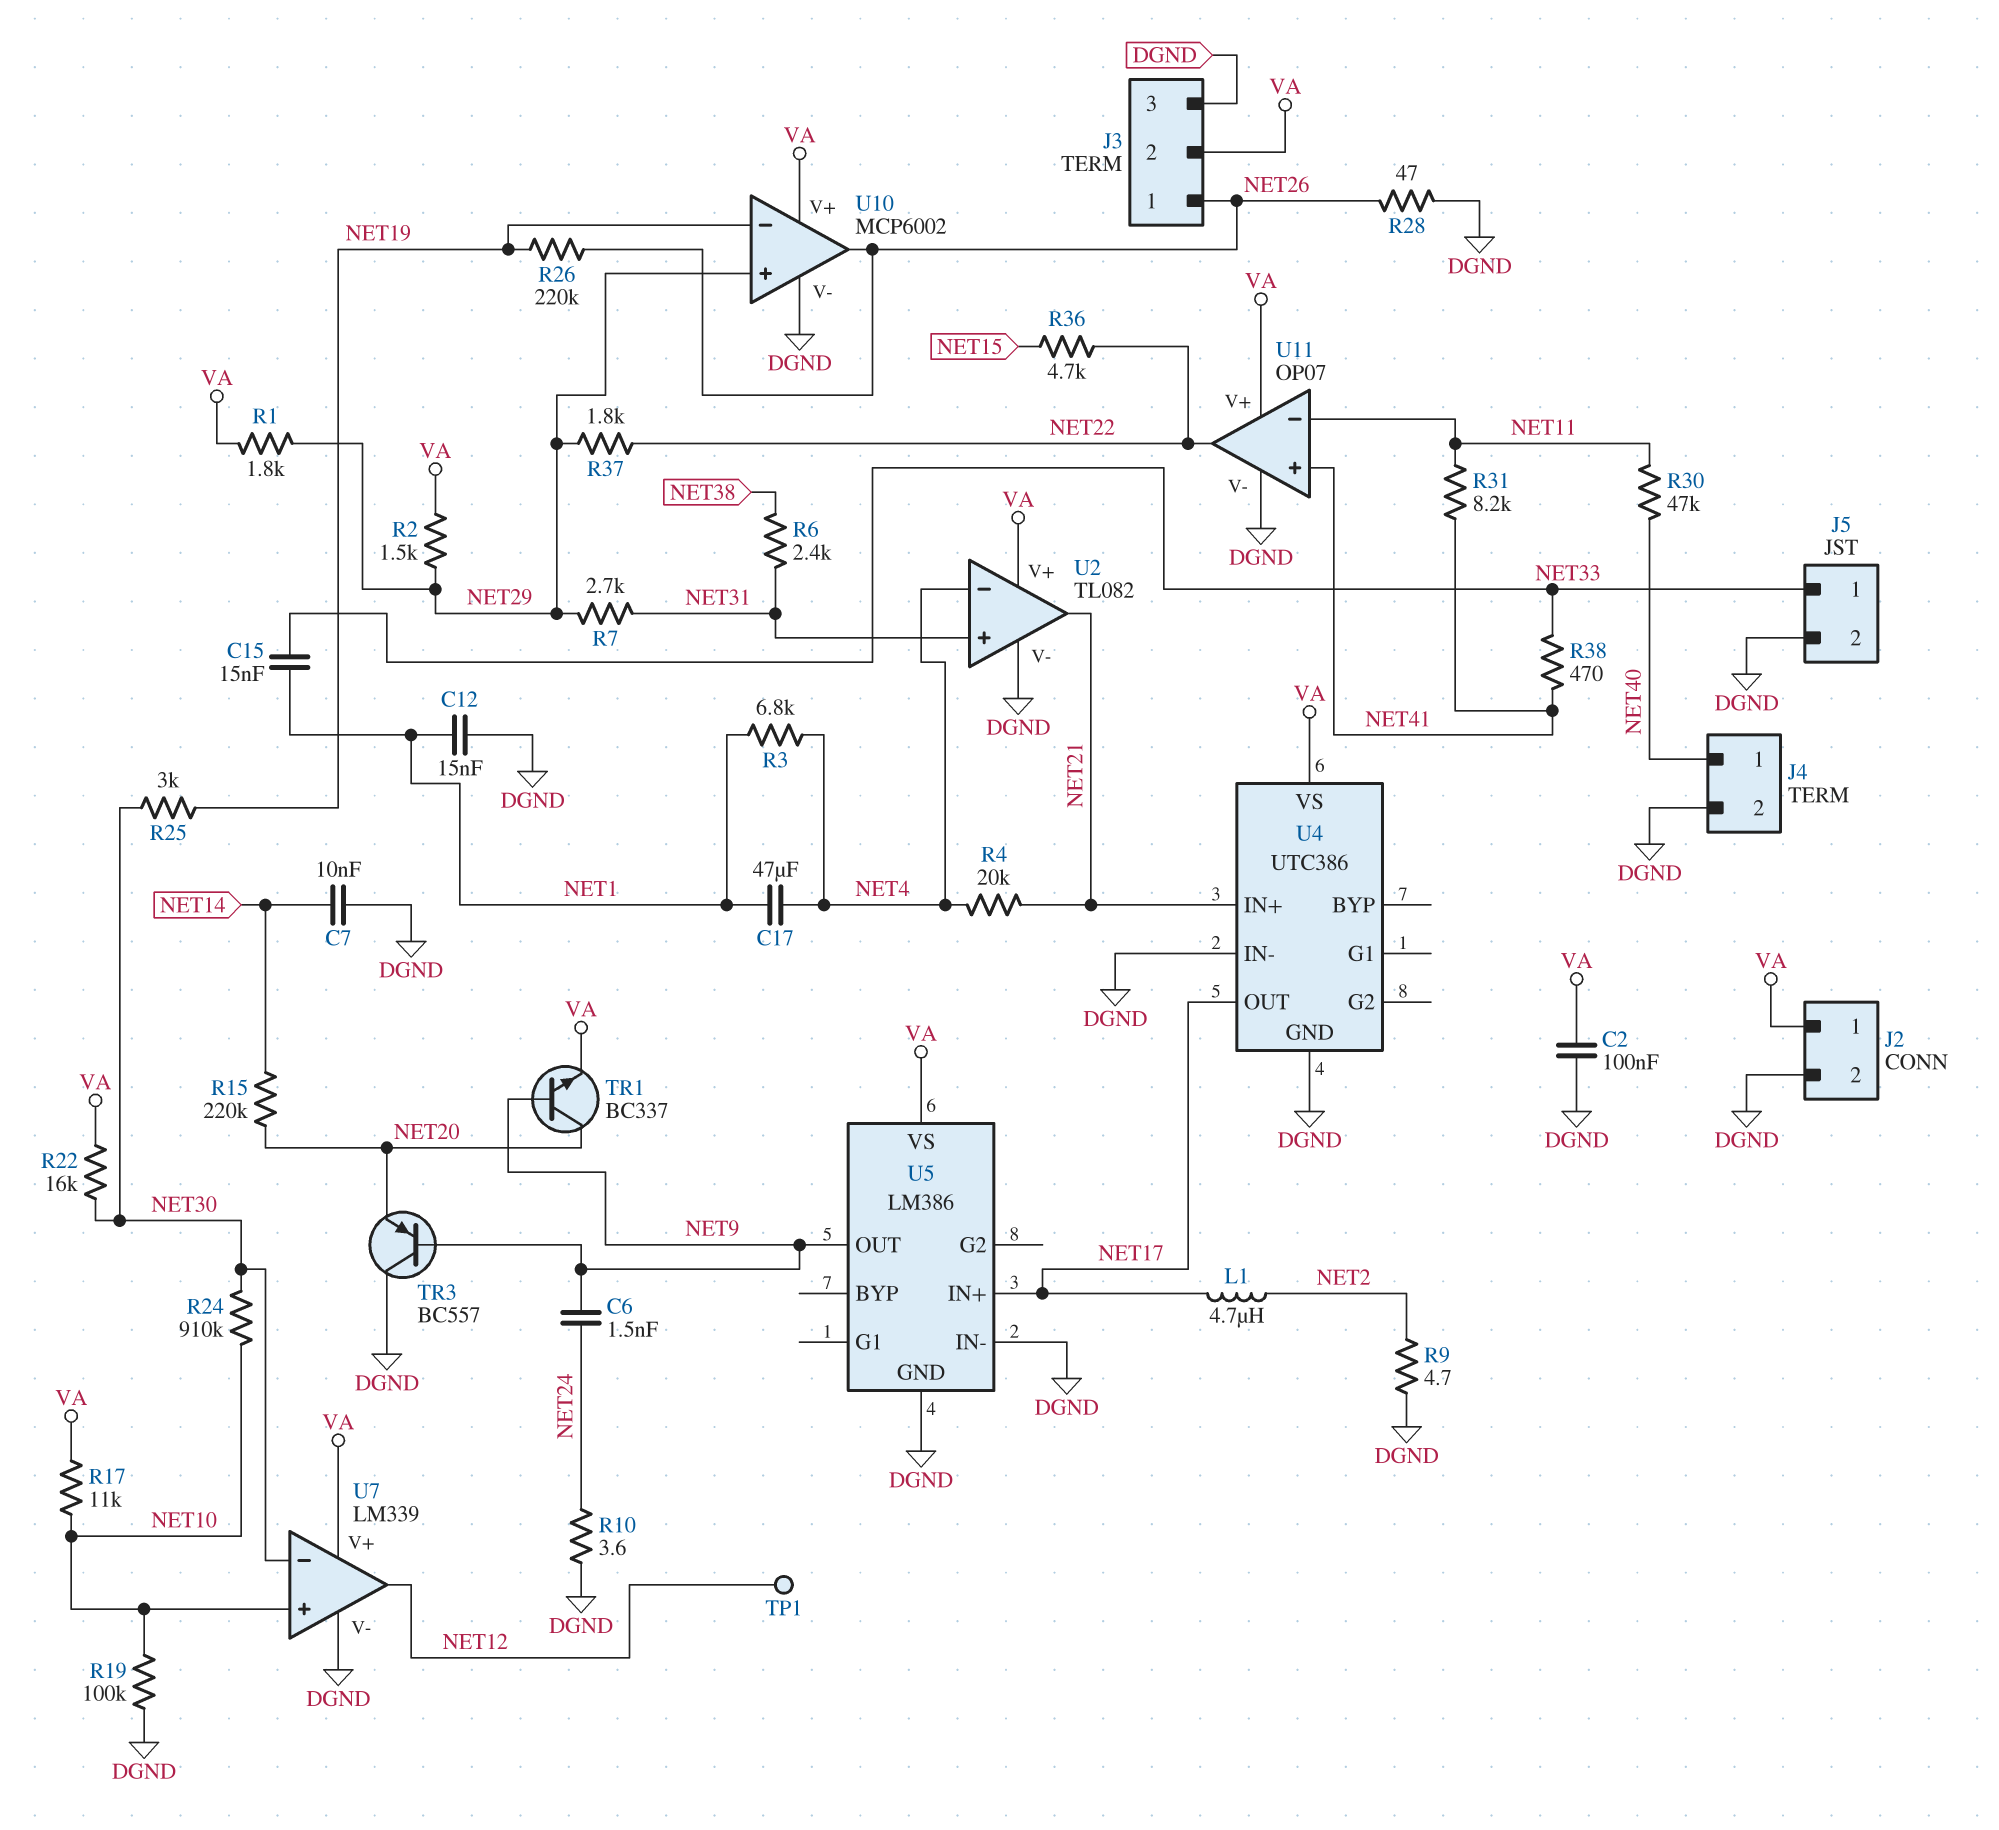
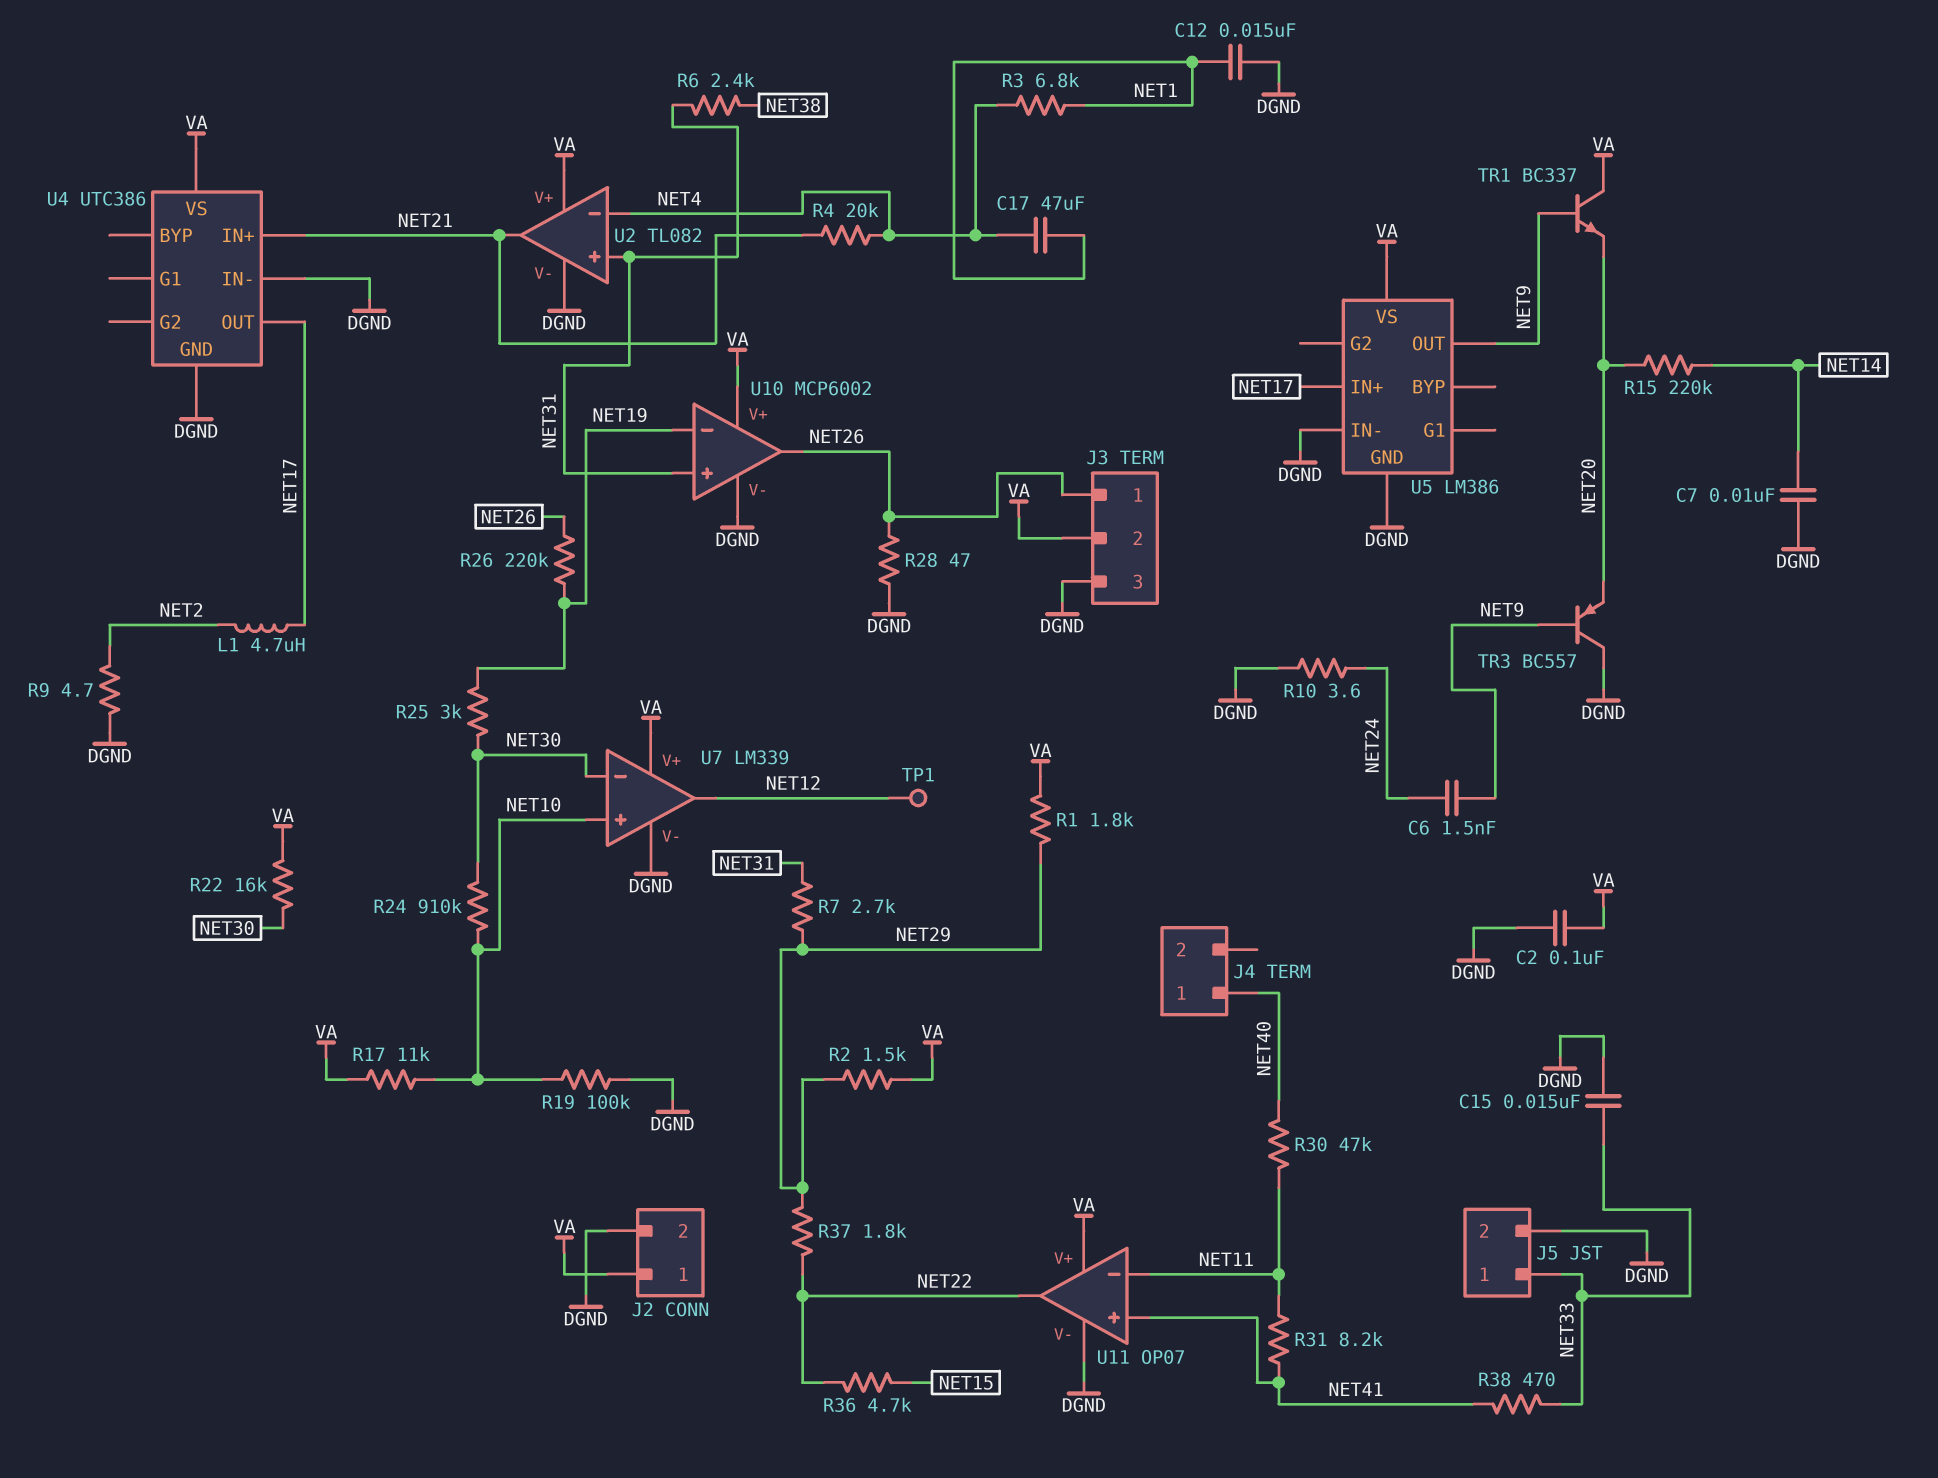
C15: 15nF (NET1, NET33) -> 15nF (DGND, NET33)
J4 pin 2: DGND -> none
TR1: NPN BC337 (B NET9, C NET20, E VA) -> NPN BC337 (B NET9, C VA, E NET20)
U10 pin in+: NET29 -> NET31

